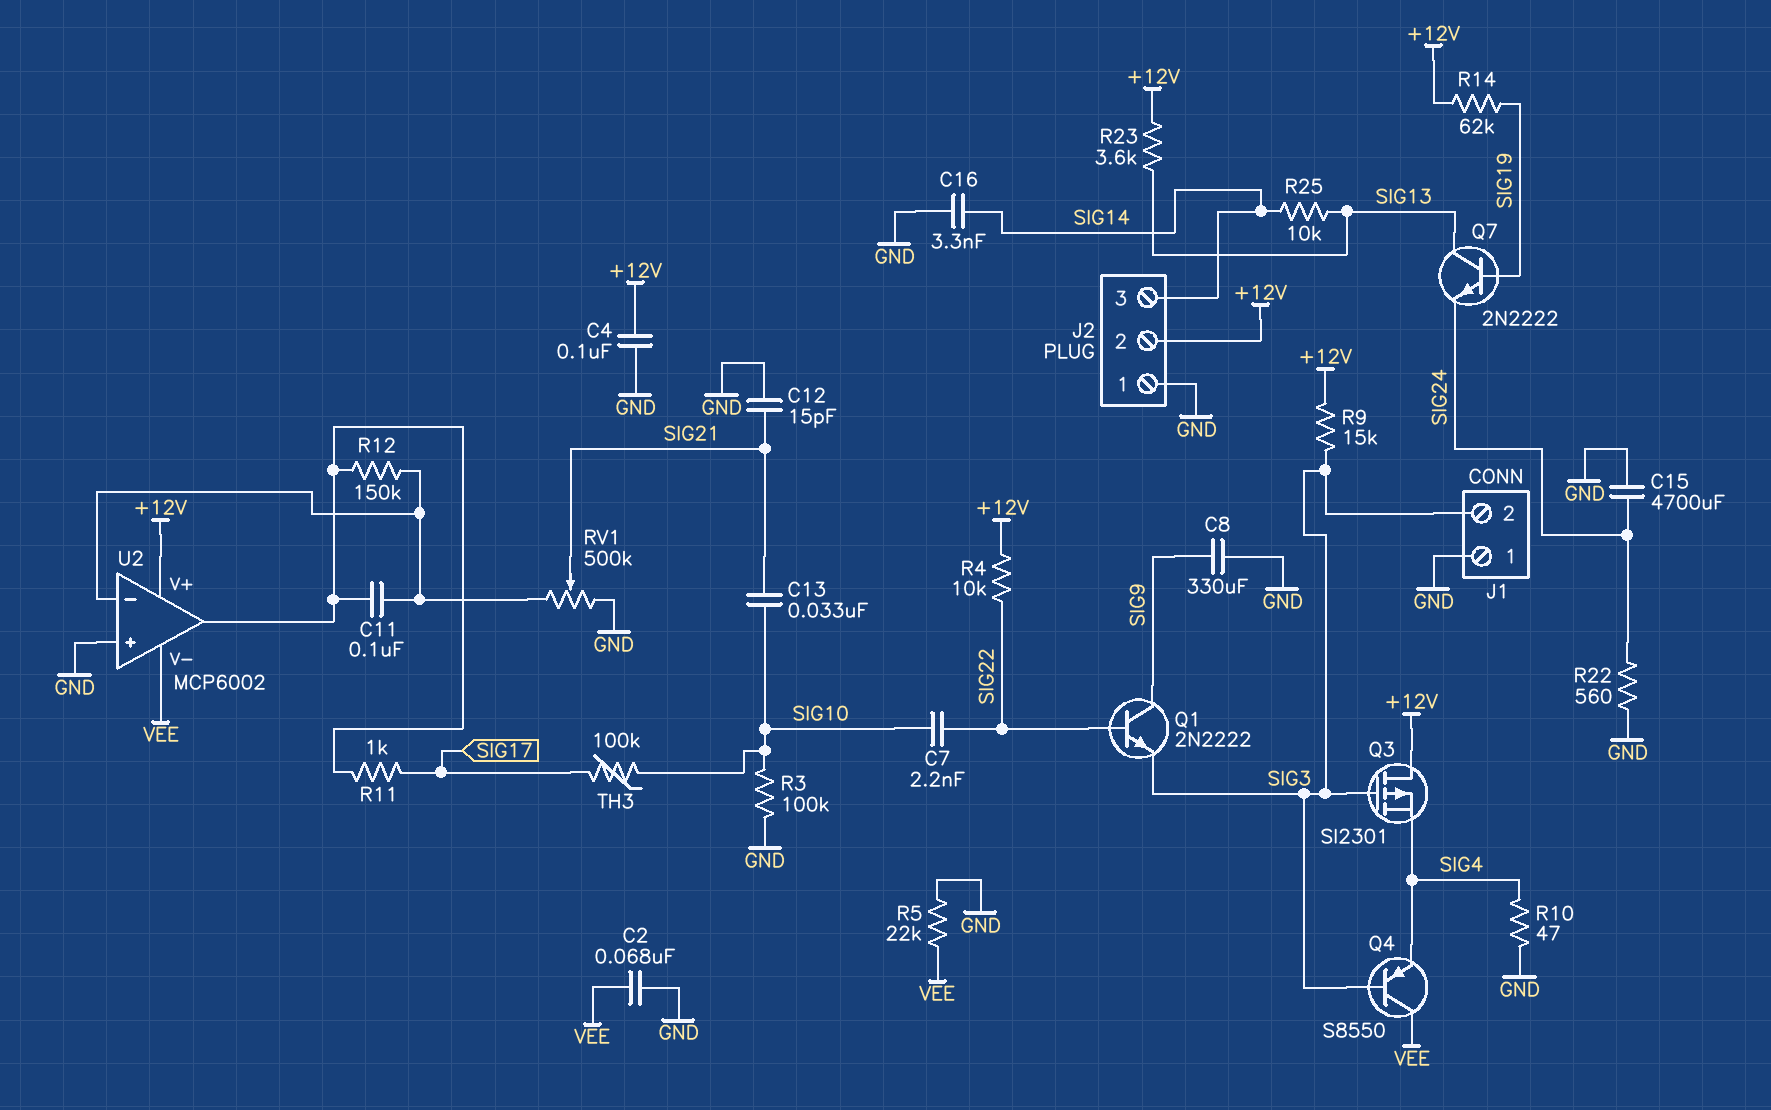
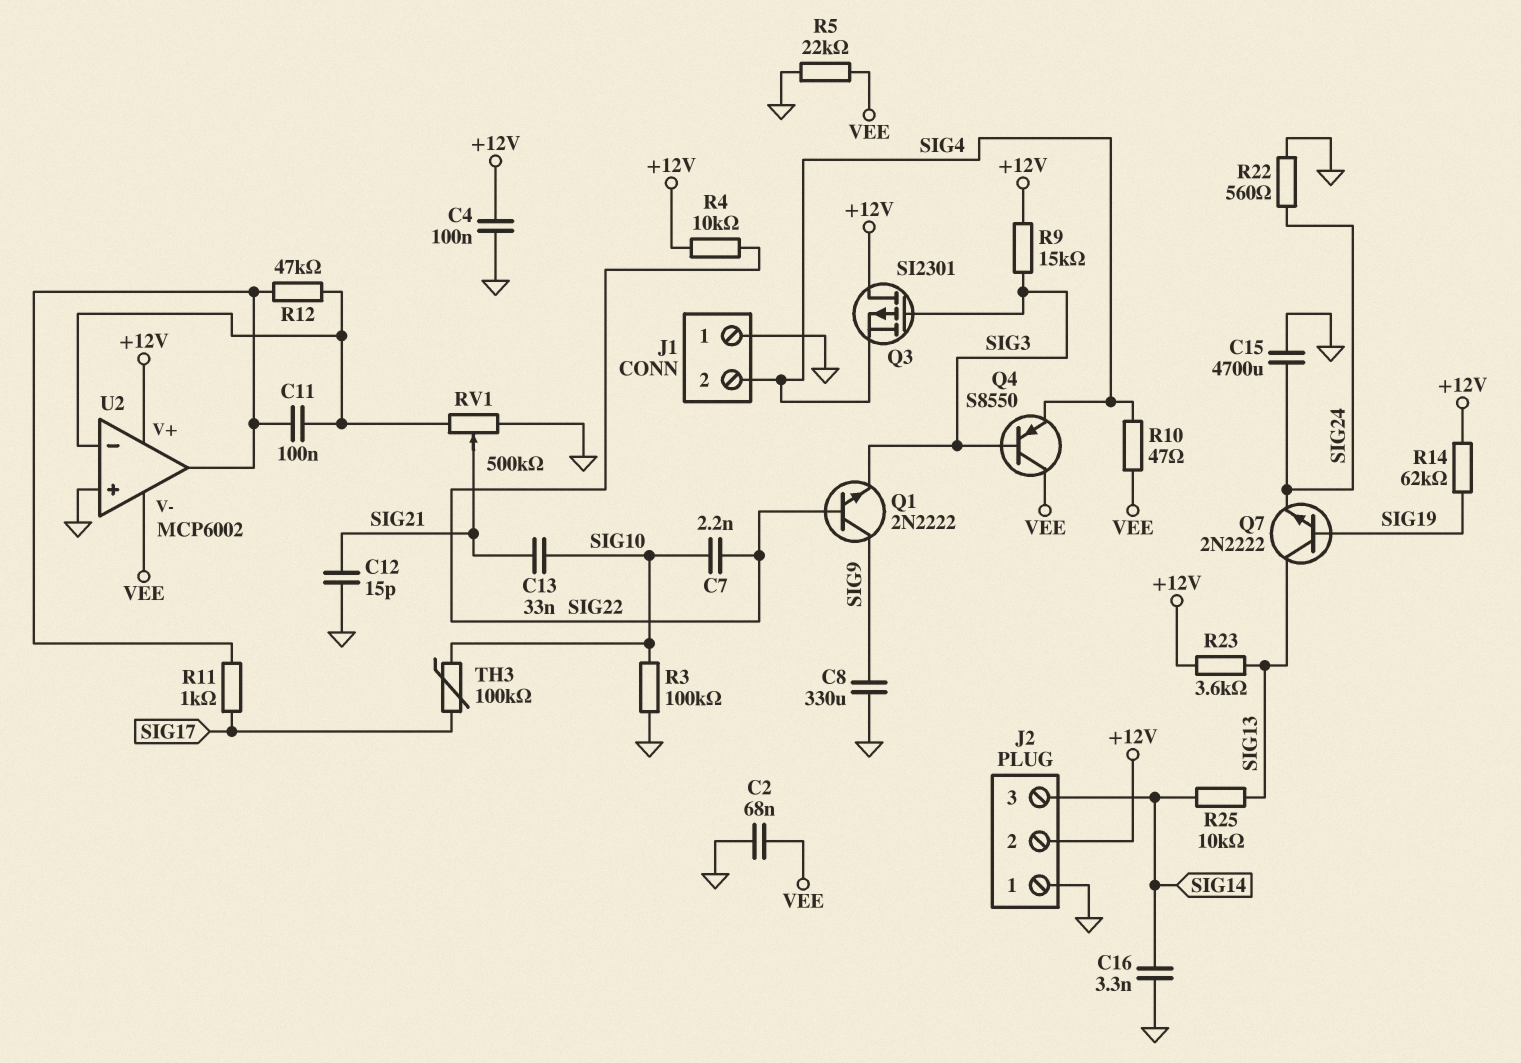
J1 pin 2: SIG3 -> SIG4
R10: 47 (GND, SIG4) -> 47 (SIG4, VEE)
R12: 150k (U2/in-, U2/out) -> 47k (U2/in-, U2/out)

